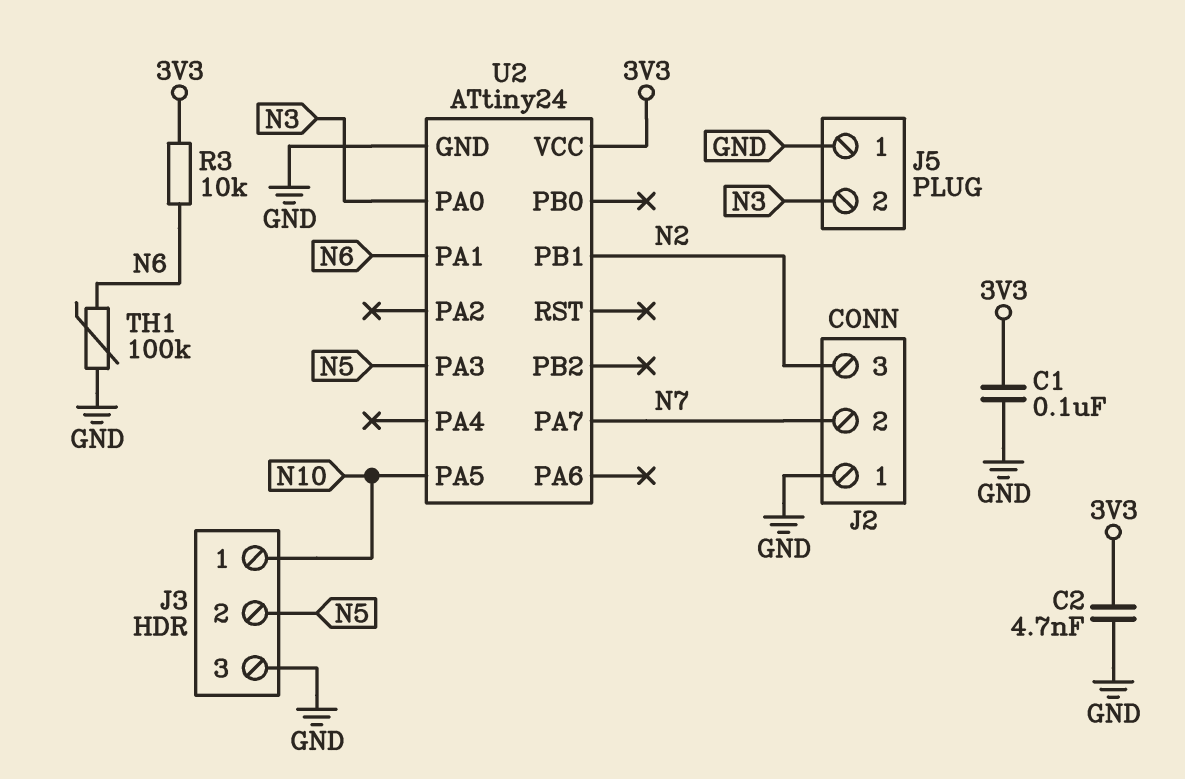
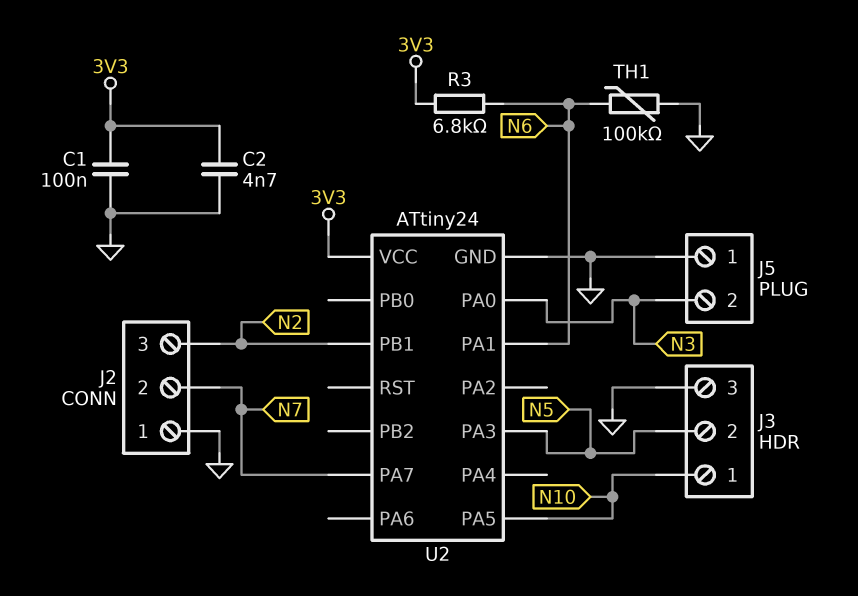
R3: 10k (3V3, N6) -> 6.8k (3V3, N6)

